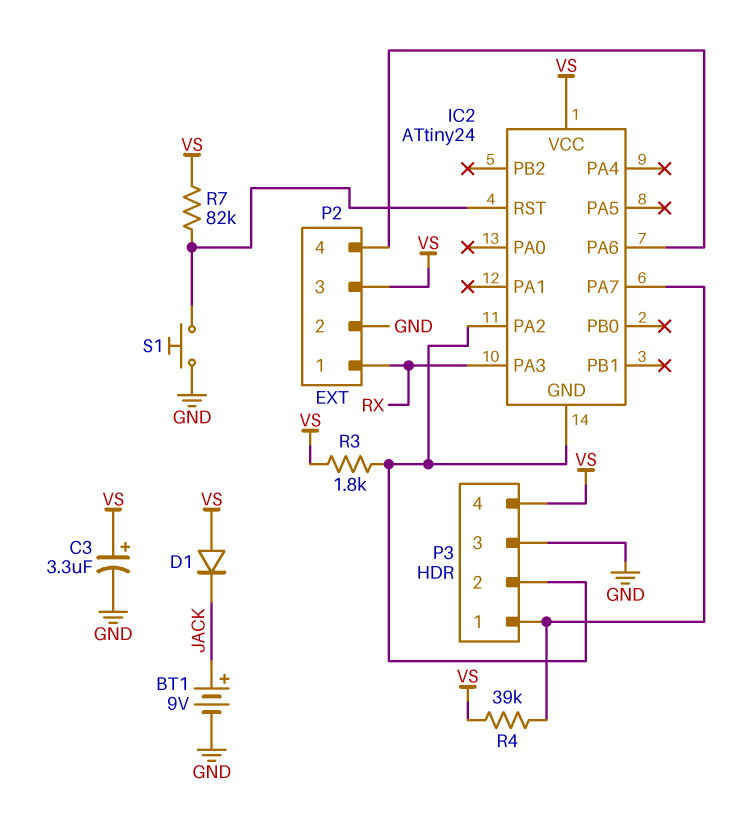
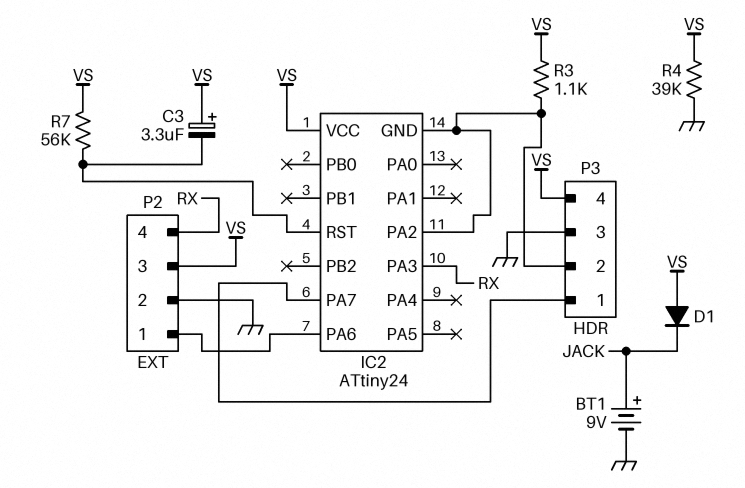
C3: 3.3uF (plus VS, minus GND) -> 3.3uF (plus VS, minus IC2/RST)
P2 pin 1: RX -> IC2/PA6
P2 pin 4: IC2/PA6 -> RX
R3: 1.8k (IC2/GND, VS) -> 1.1k (IC2/GND, VS)
R4: 39k (IC2/PA7, VS) -> 39k (GND, VS)
R7: 82k (IC2/RST, VS) -> 56k (IC2/RST, VS)
S1: button (GND, IC2/RST) -> none

